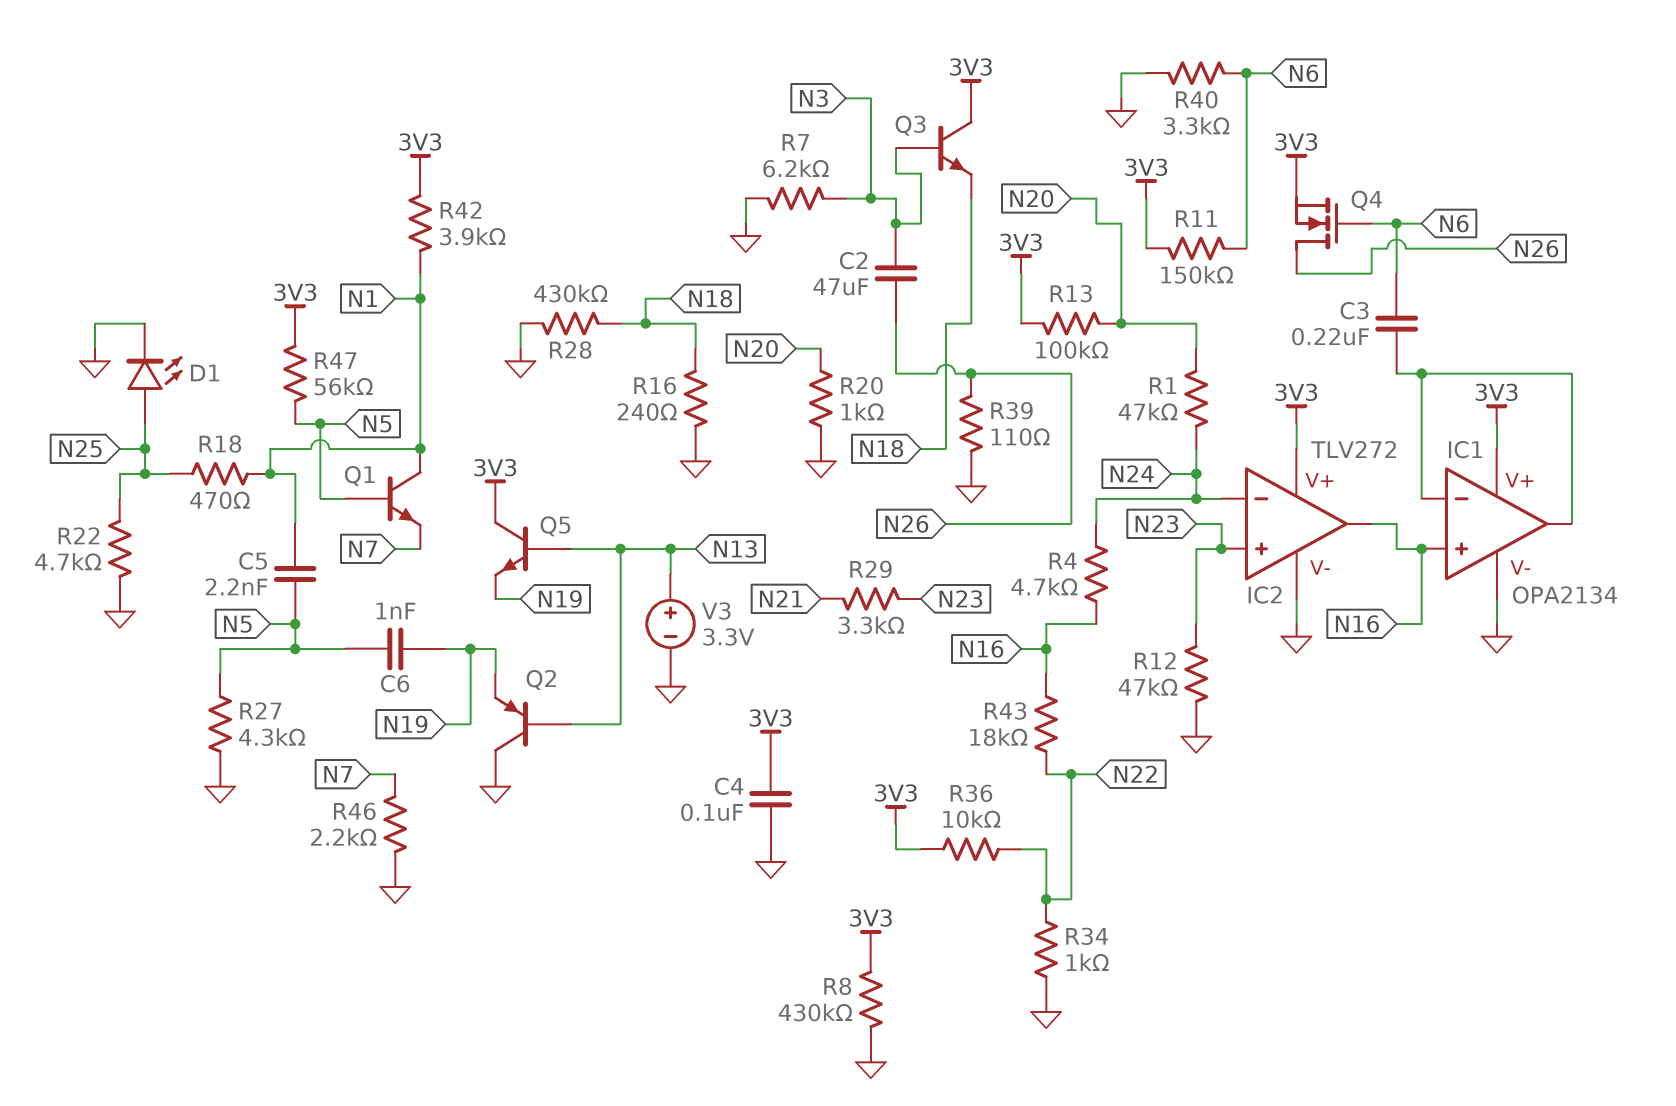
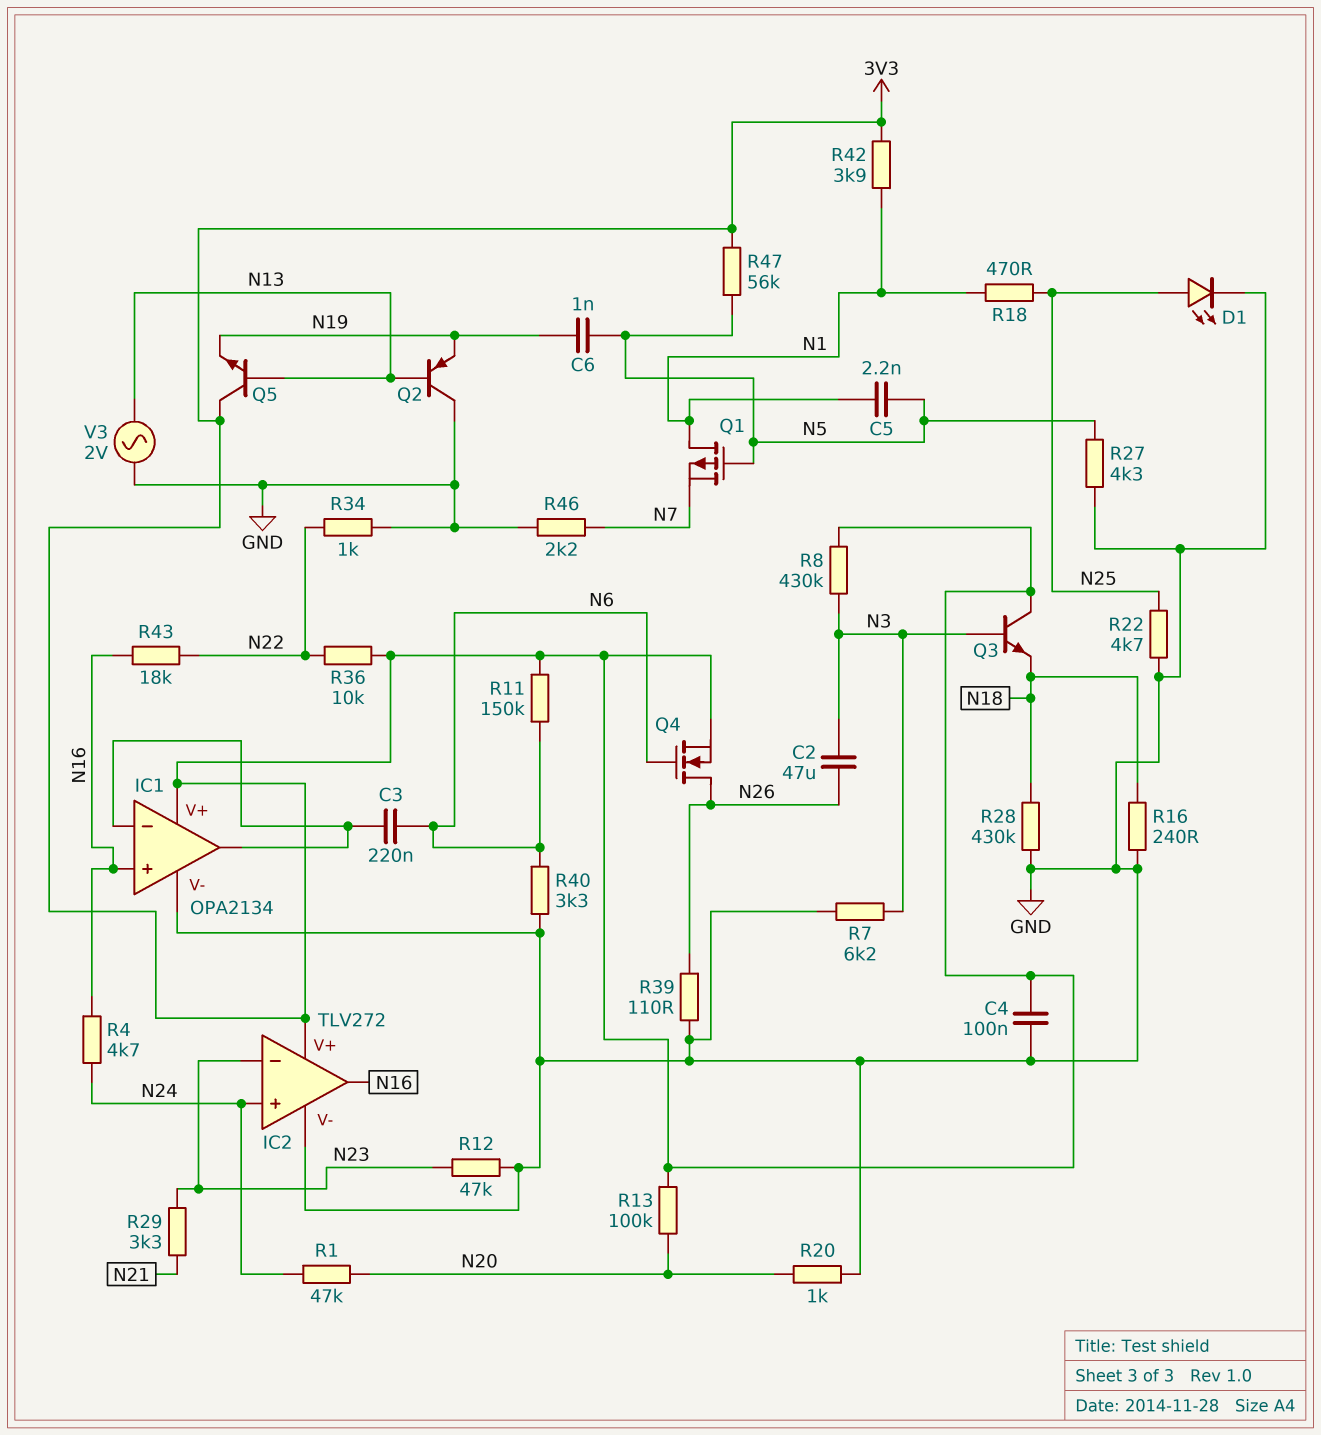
IC2 pin in+: N23 -> N24
IC2 pin in-: N24 -> N23
Q1: NPN (B N5, C N1, E N7) -> PMOS (G N5, D N1, S N7)
R8: 430k (3V3, GND) -> 430k (3V3, N3)
V3: 3.3V (plus N13, minus GND) -> AC 2V (GND, N13)

